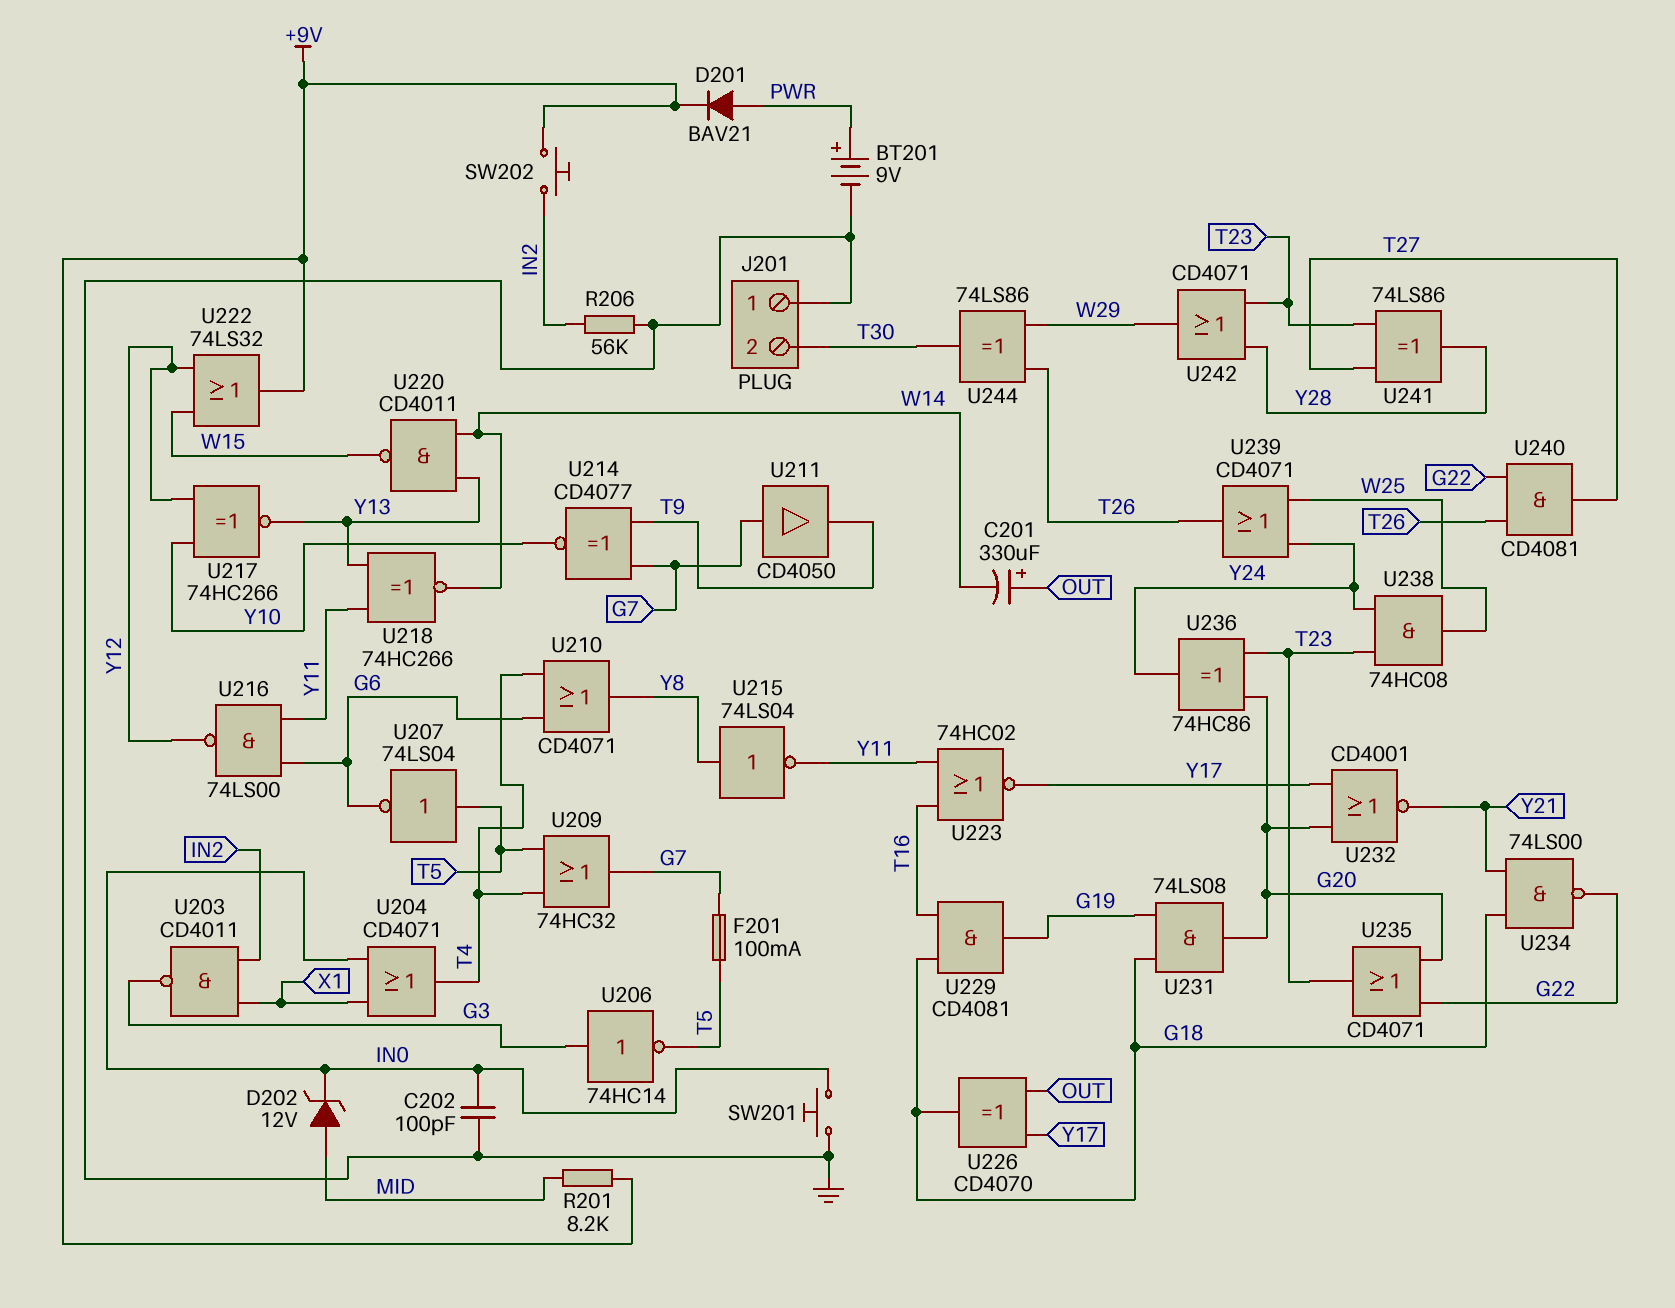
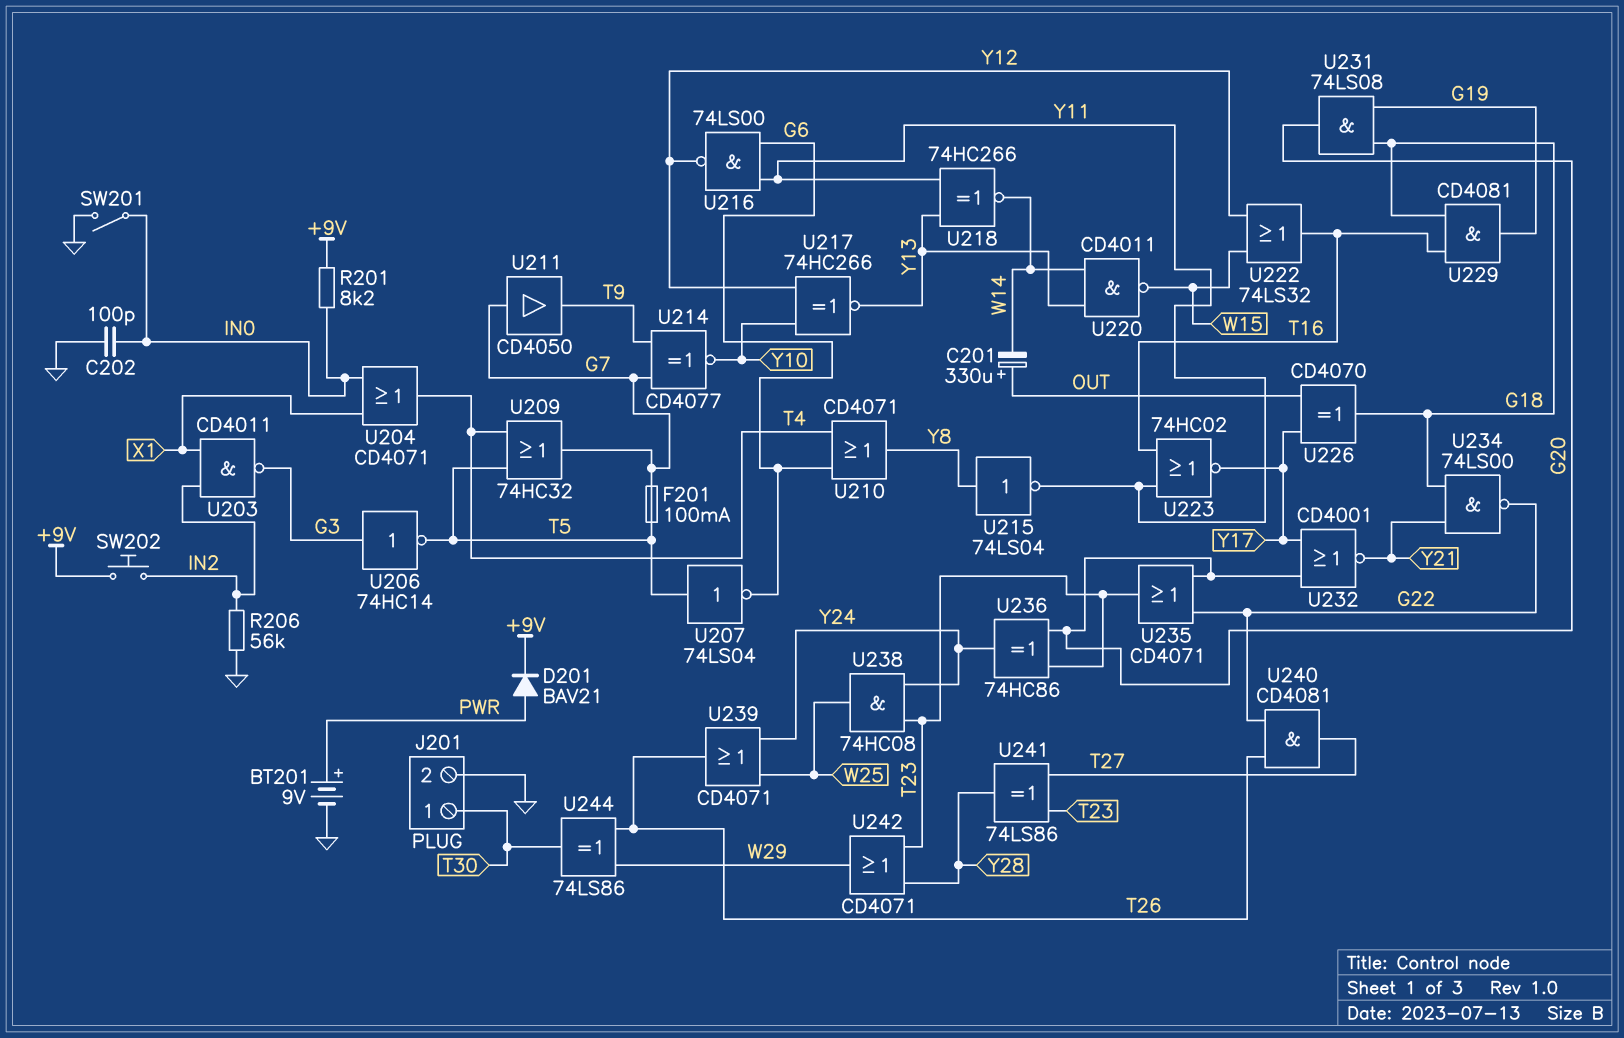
D202: zener 12V (A MID, K IN0) -> none
J201 pin 1: GND -> T30
J201 pin 2: T30 -> GND
R201: 8.2k (+9V, MID) -> 8.2k (+9V, IN0)
SW201: button (GND, IN0) -> switch (GND, IN0)
U222: OR 74LS32 (in W15, in Y12, out +9V) -> OR 74LS32 (in W15, in Y12, out T16)

